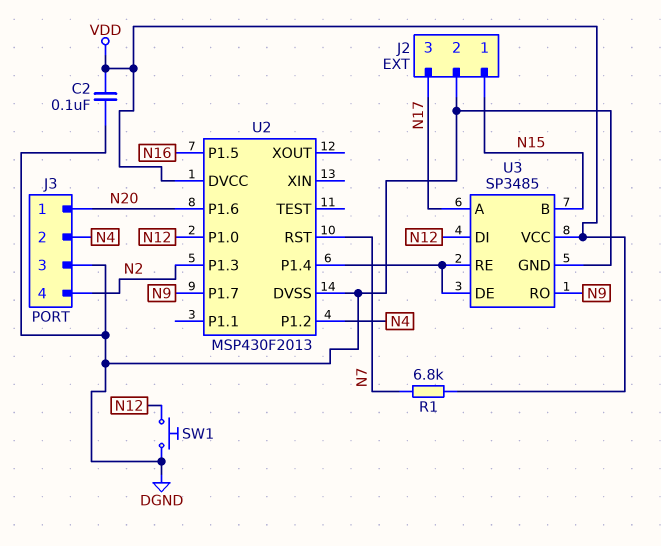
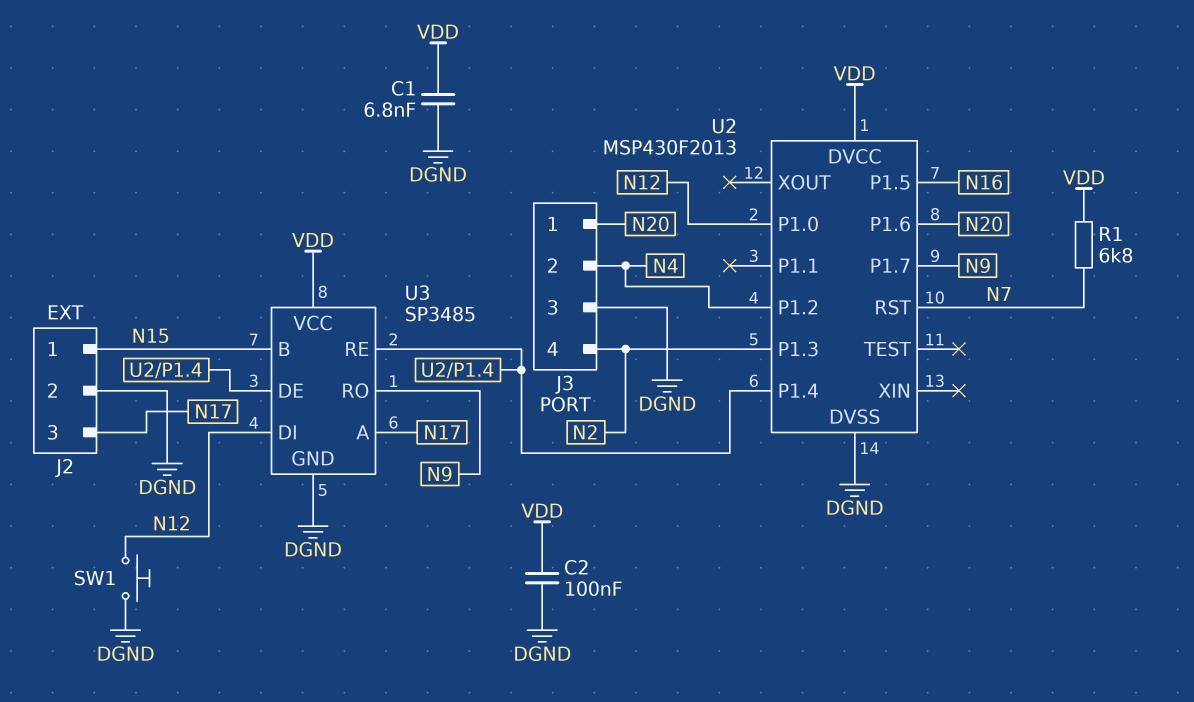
C1: none -> 6.8nF (DGND, VDD)

